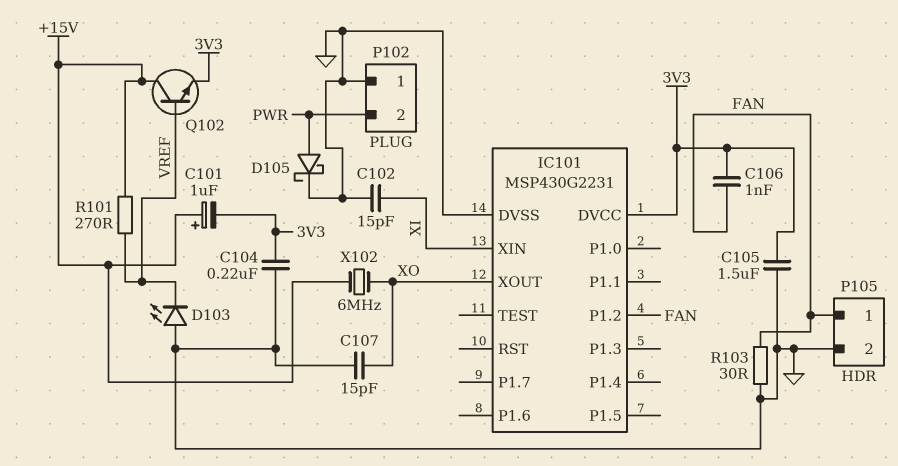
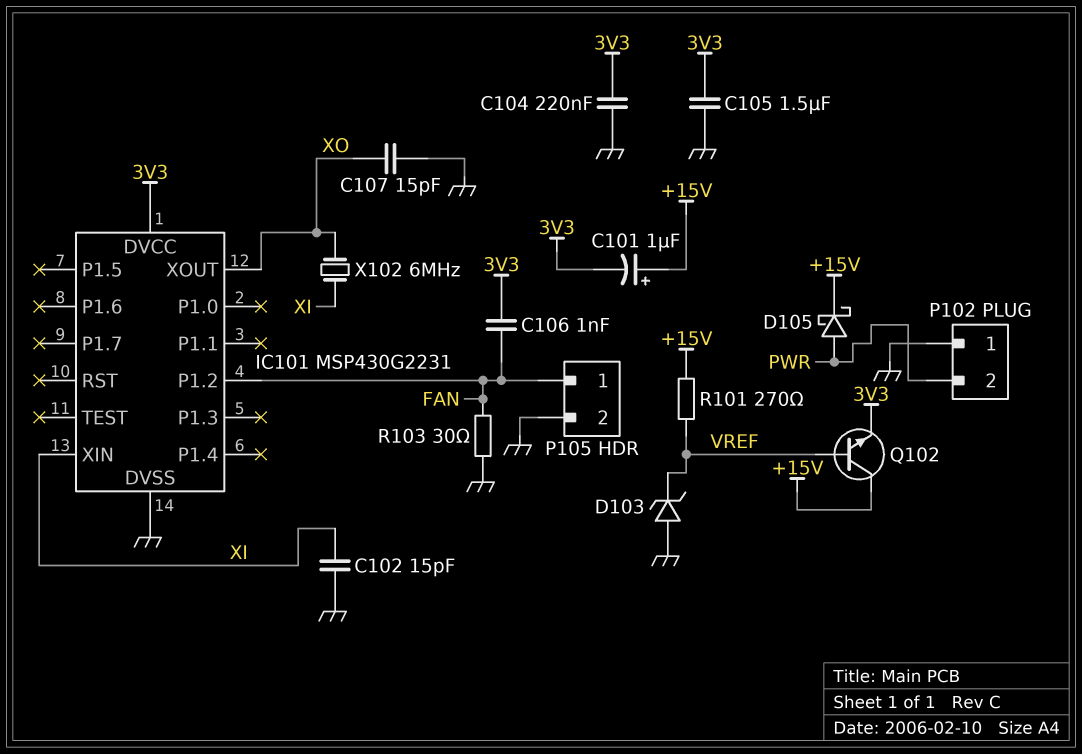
D103: LED (A GND, K VREF) -> zener (A GND, K VREF)
D105: schottky (A PWR, K GND) -> schottky (A PWR, K +15V)
X102: 6MHz (+15V, XO) -> 6MHz (XI, XO)

